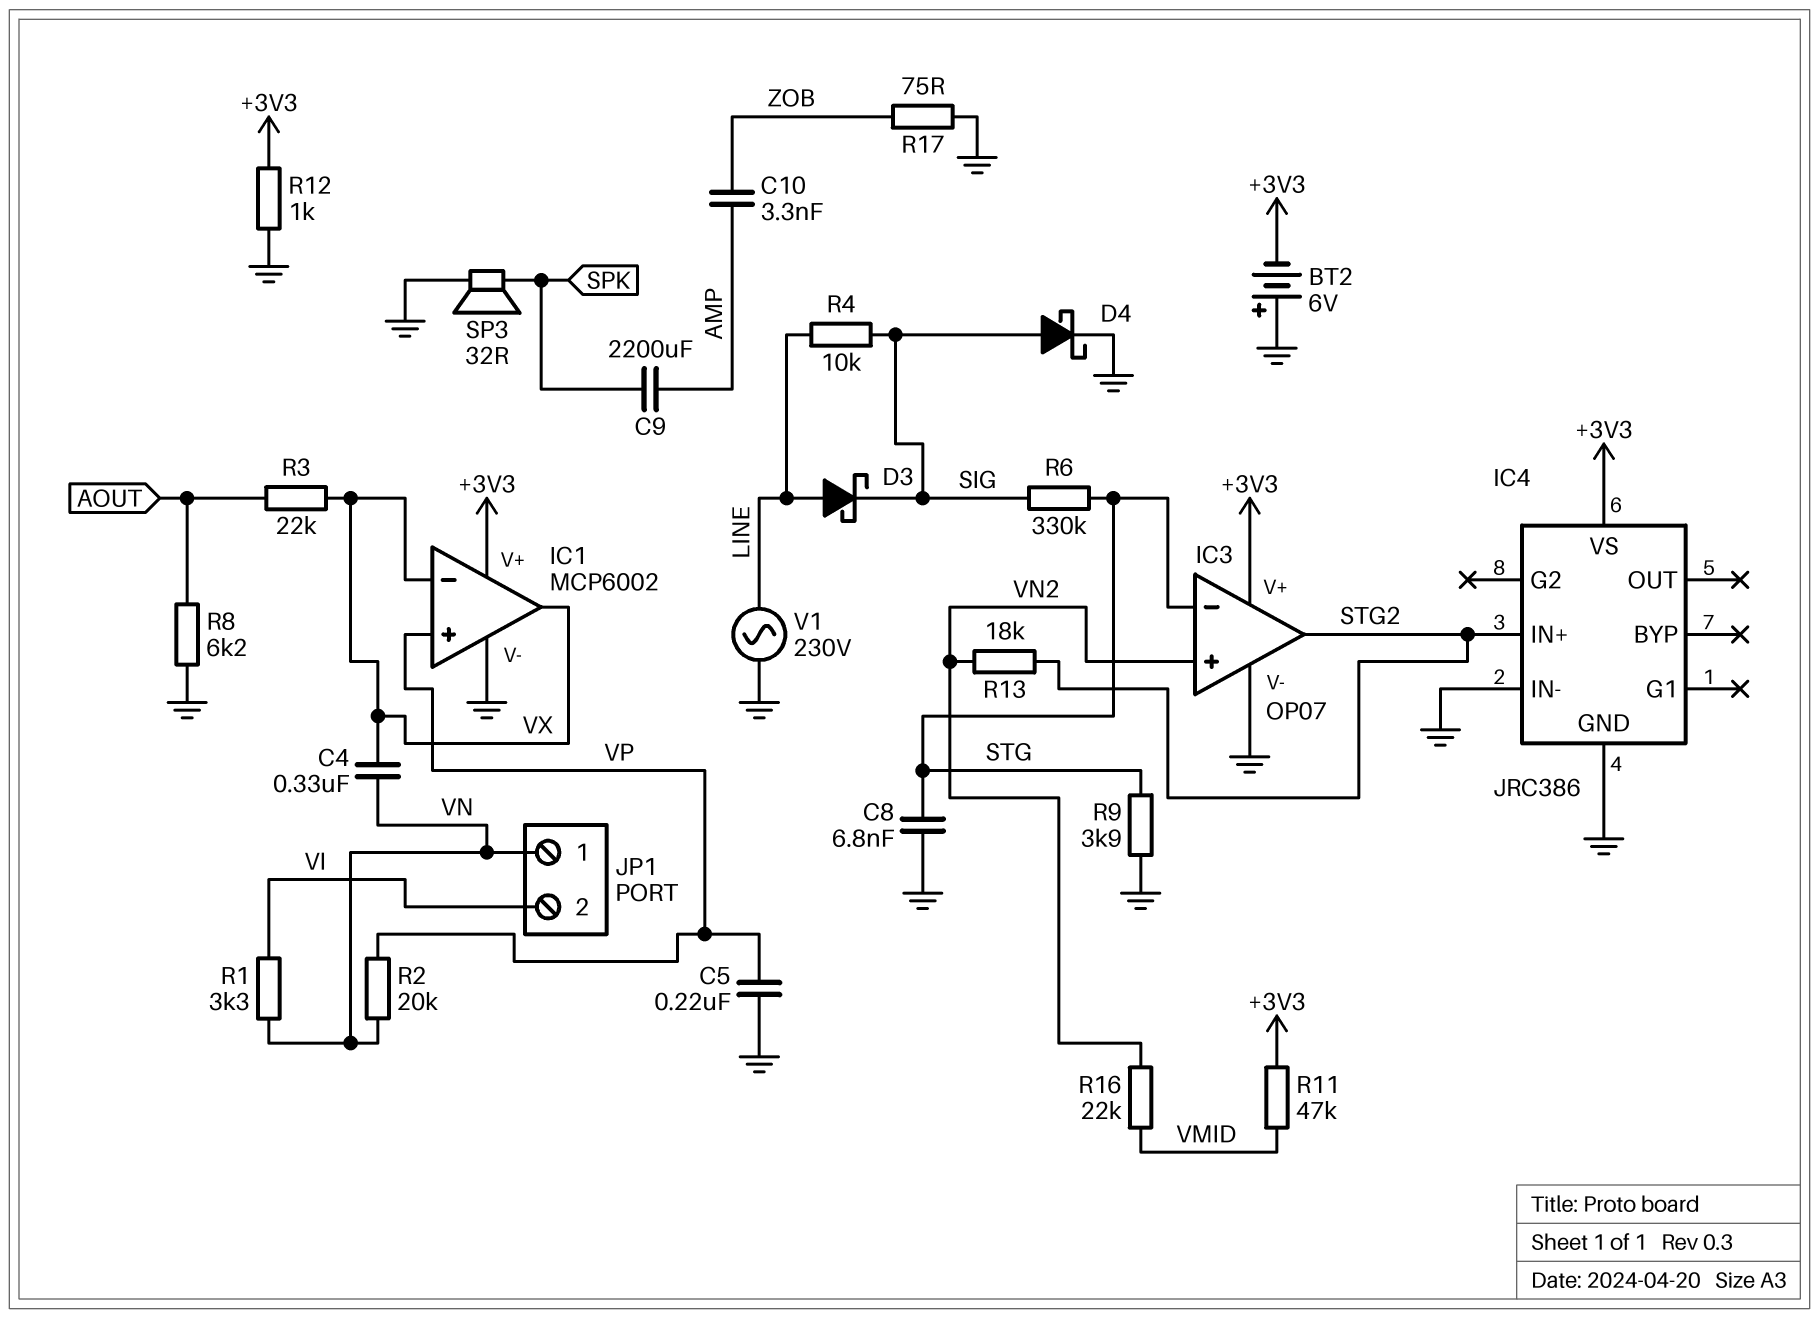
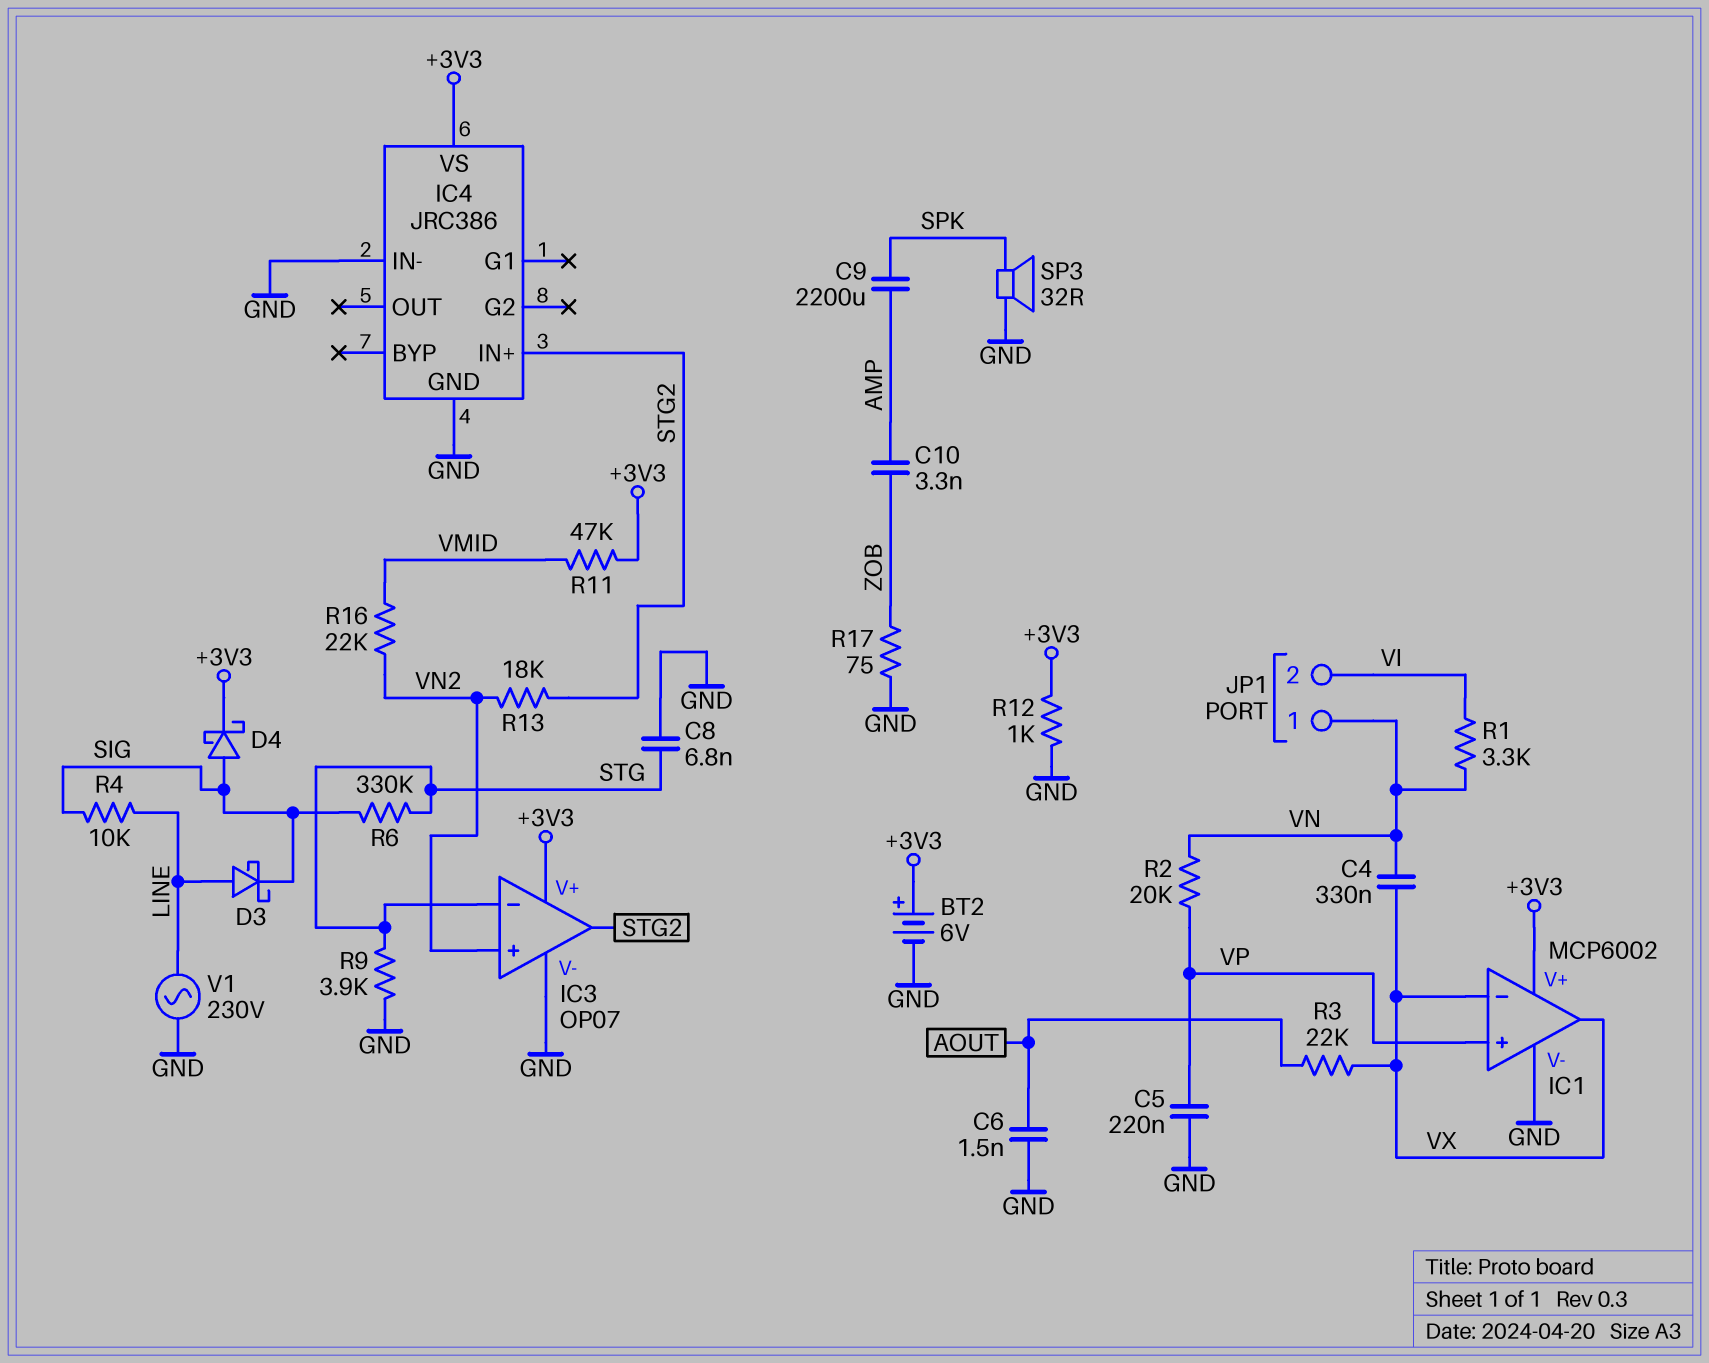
BT2: 6V (plus GND, minus +3V3) -> 6V (plus +3V3, minus GND)
C6: none -> 1.5nF (AOUT, GND)
D4: schottky (A SIG, K GND) -> schottky (A SIG, K +3V3)
R8: 6.2k (AOUT, GND) -> none

